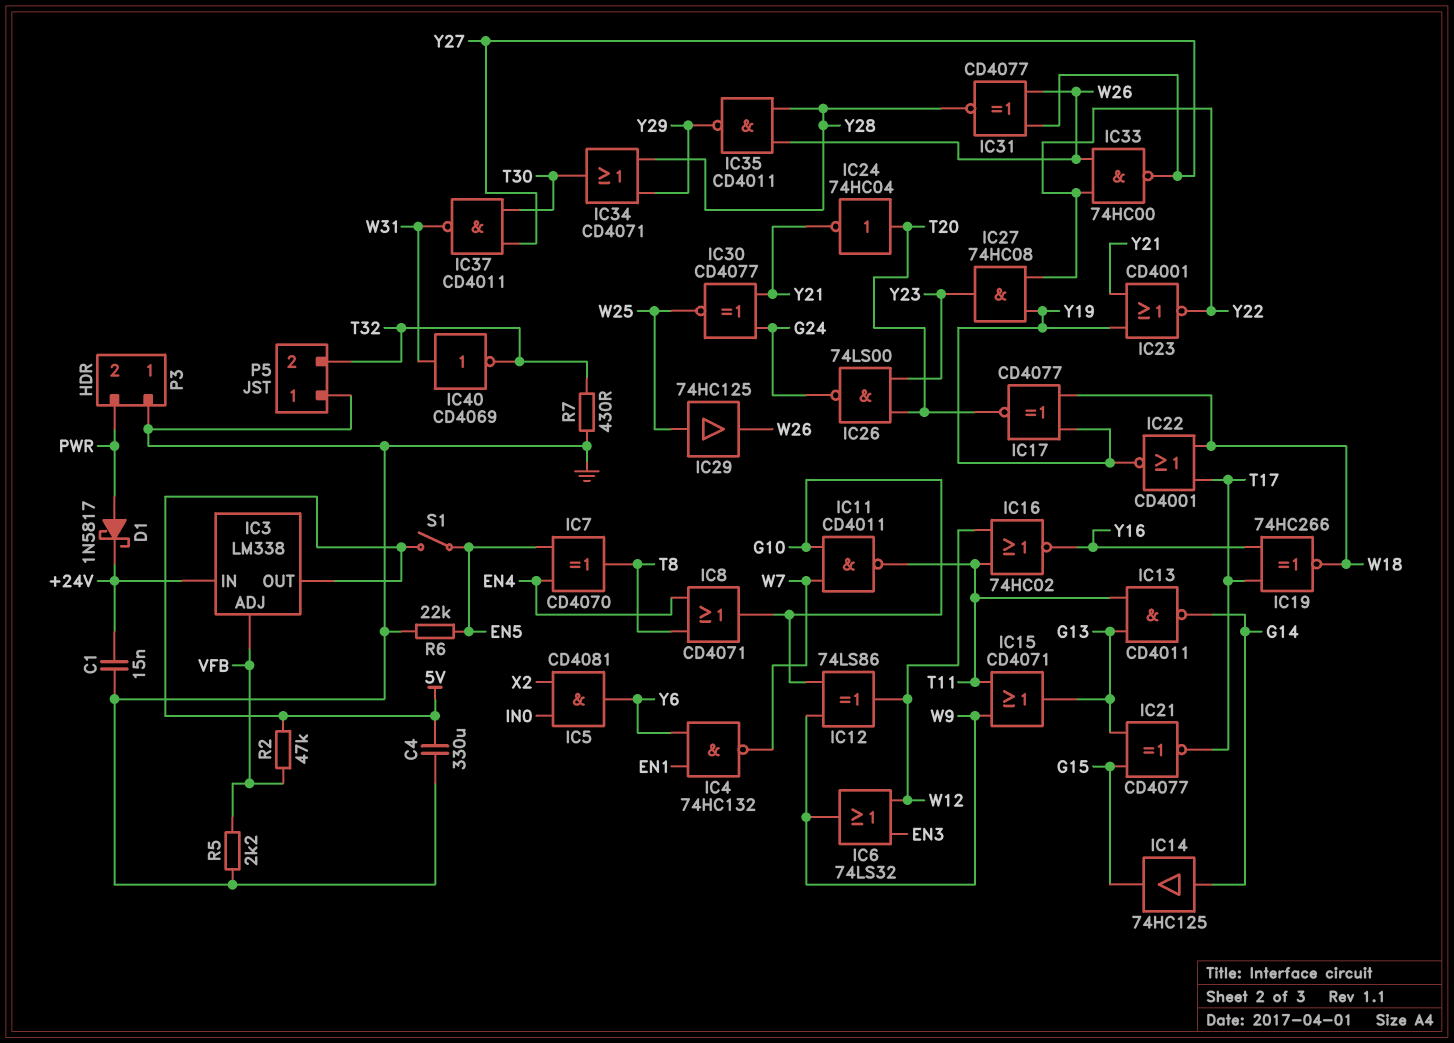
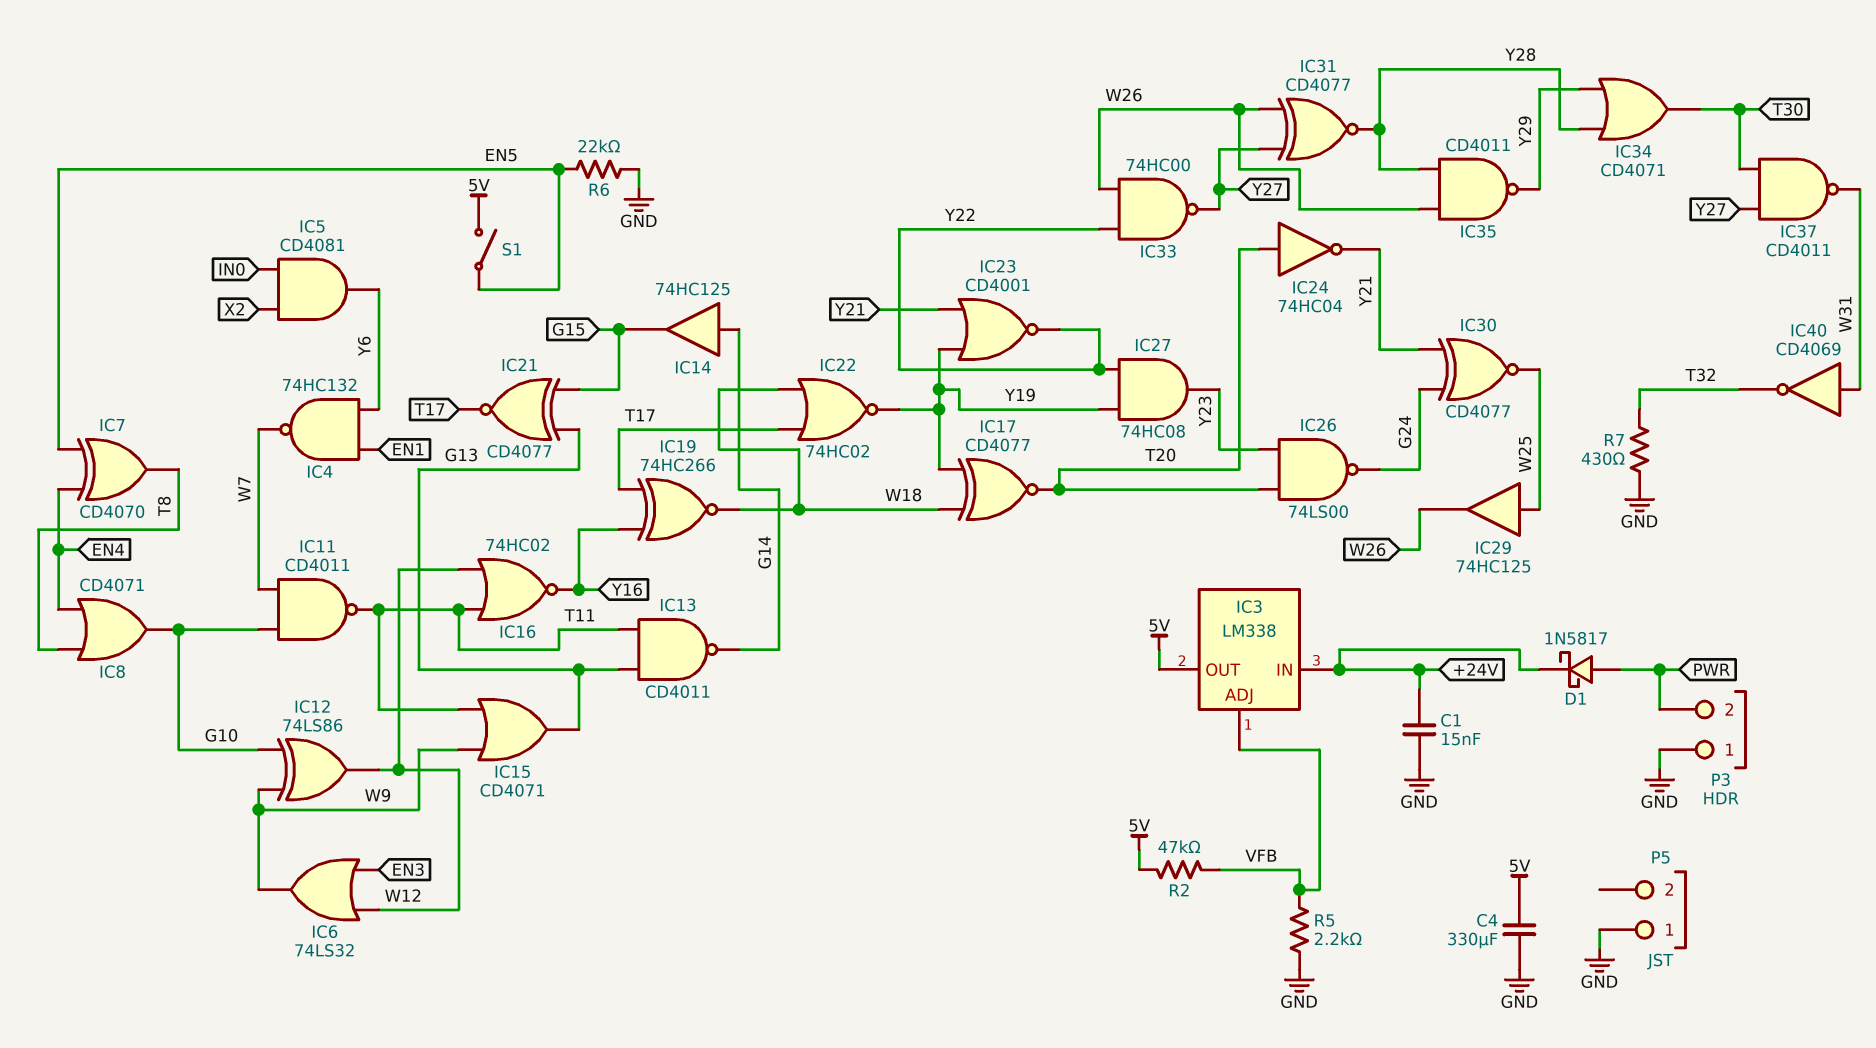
IC22: NOR CD4001 (in T17, in W18, out Y19) -> NOR 74HC02 (in T17, in W18, out Y19)
P5 pin 2: T32 -> none

